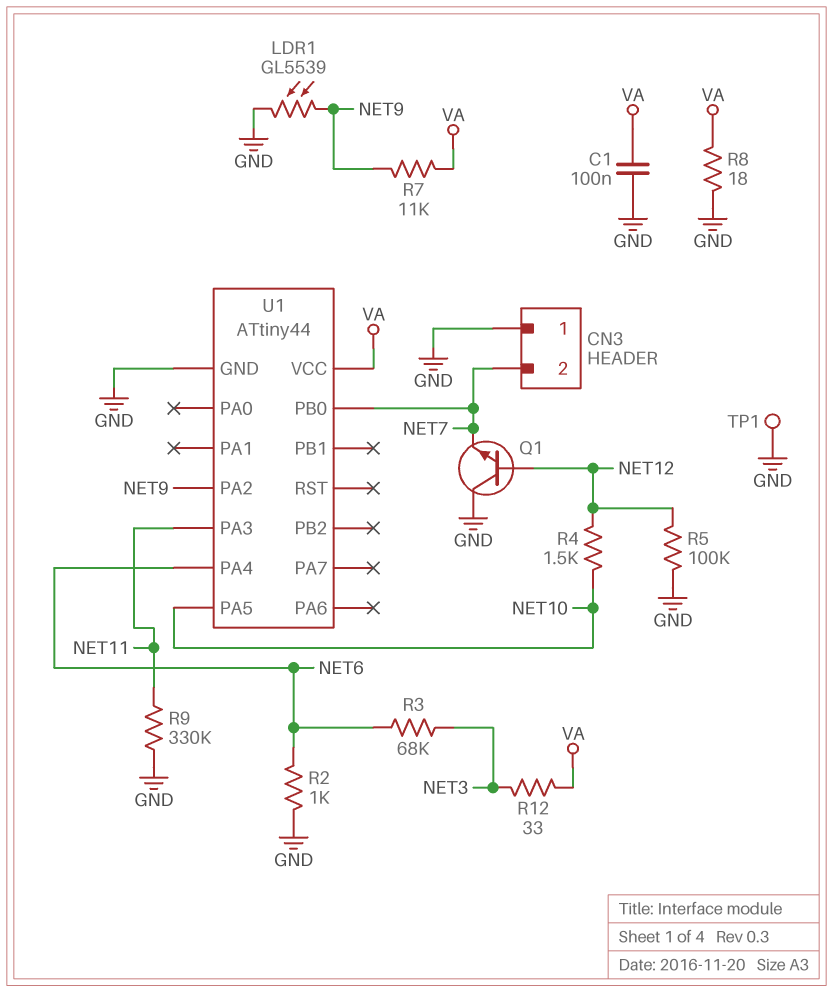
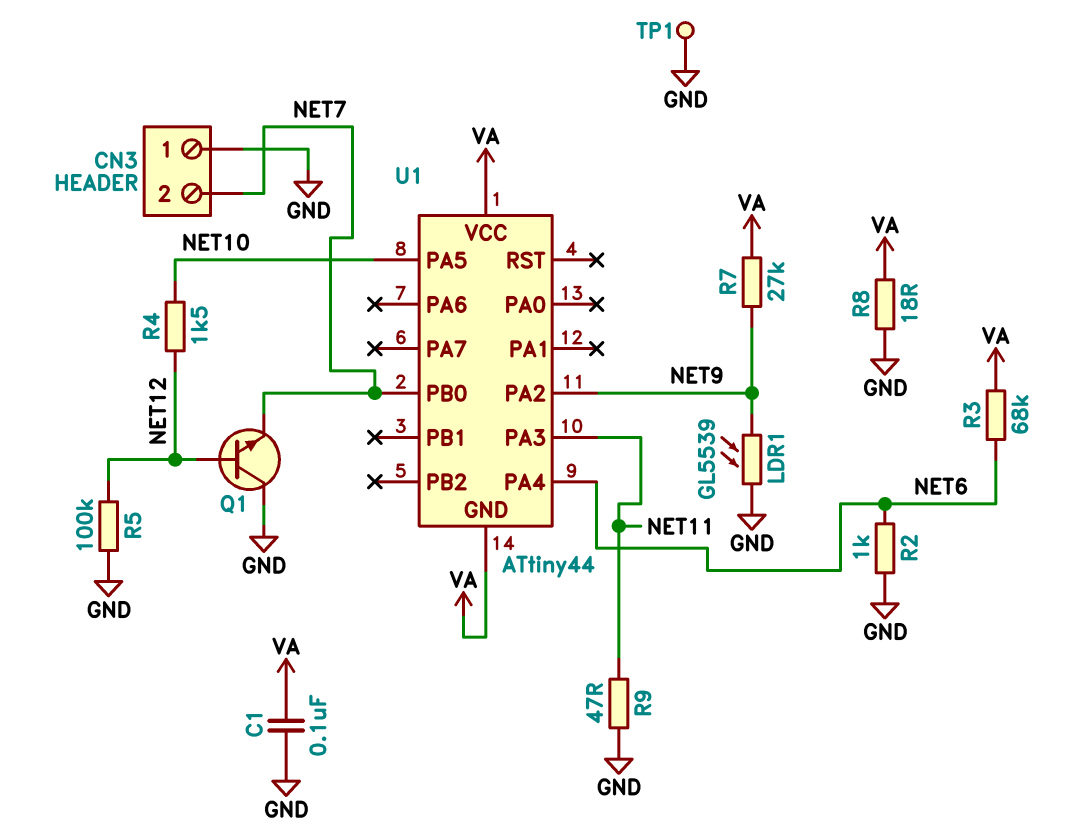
R3: 68k (NET3, NET6) -> 68k (NET6, VA)
R7: 11k (NET9, VA) -> 27k (NET9, VA)
R9: 330k (GND, NET11) -> 47 (GND, NET11)
R12: 33 (NET3, VA) -> none
U1 pin GND: GND -> VA

